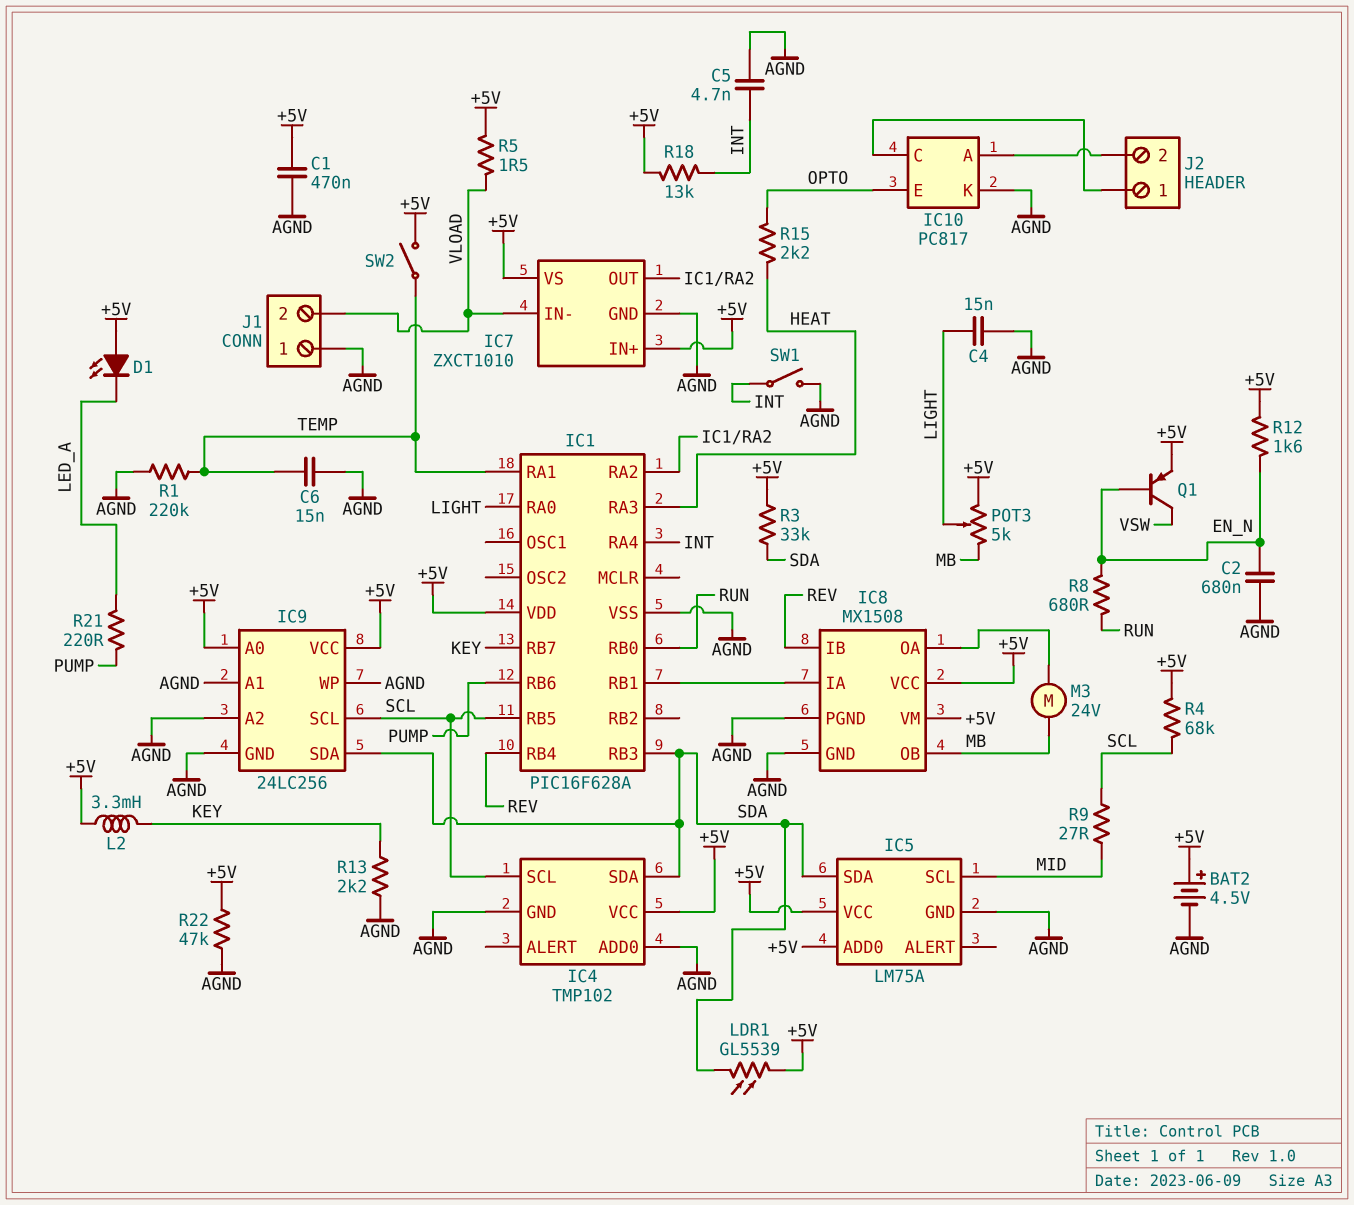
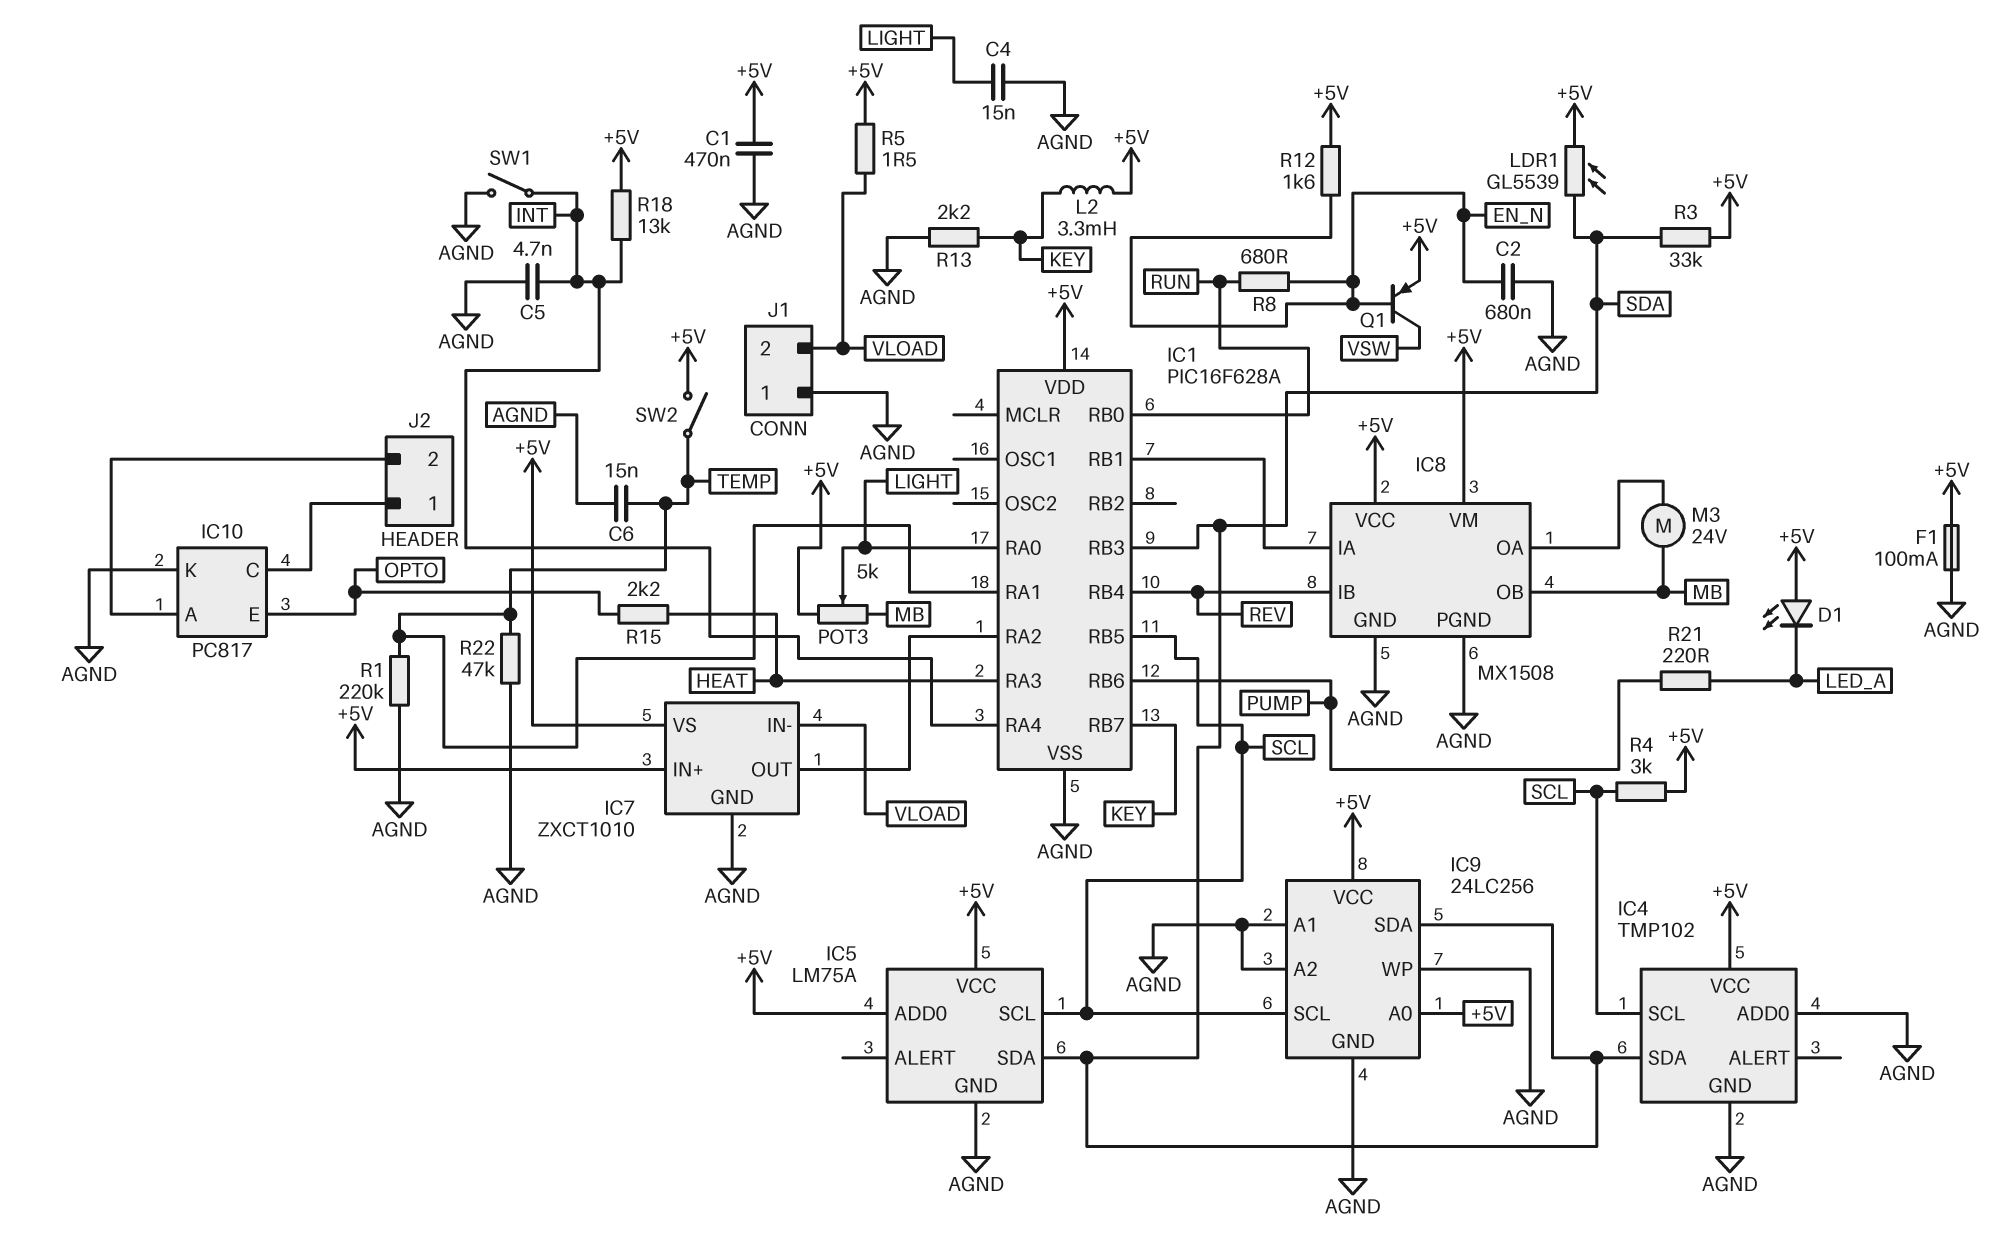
BAT2: 4.5V (plus +5V, minus AGND) -> none
F1: none -> 100mA (+5V, AGND)
IC5 pin SCL: MID -> SCL
R4: 68k (+5V, SCL) -> 3k (+5V, SCL)
R9: 27 (MID, SCL) -> none
R22: 47k (+5V, AGND) -> 47k (AGND, TEMP)

